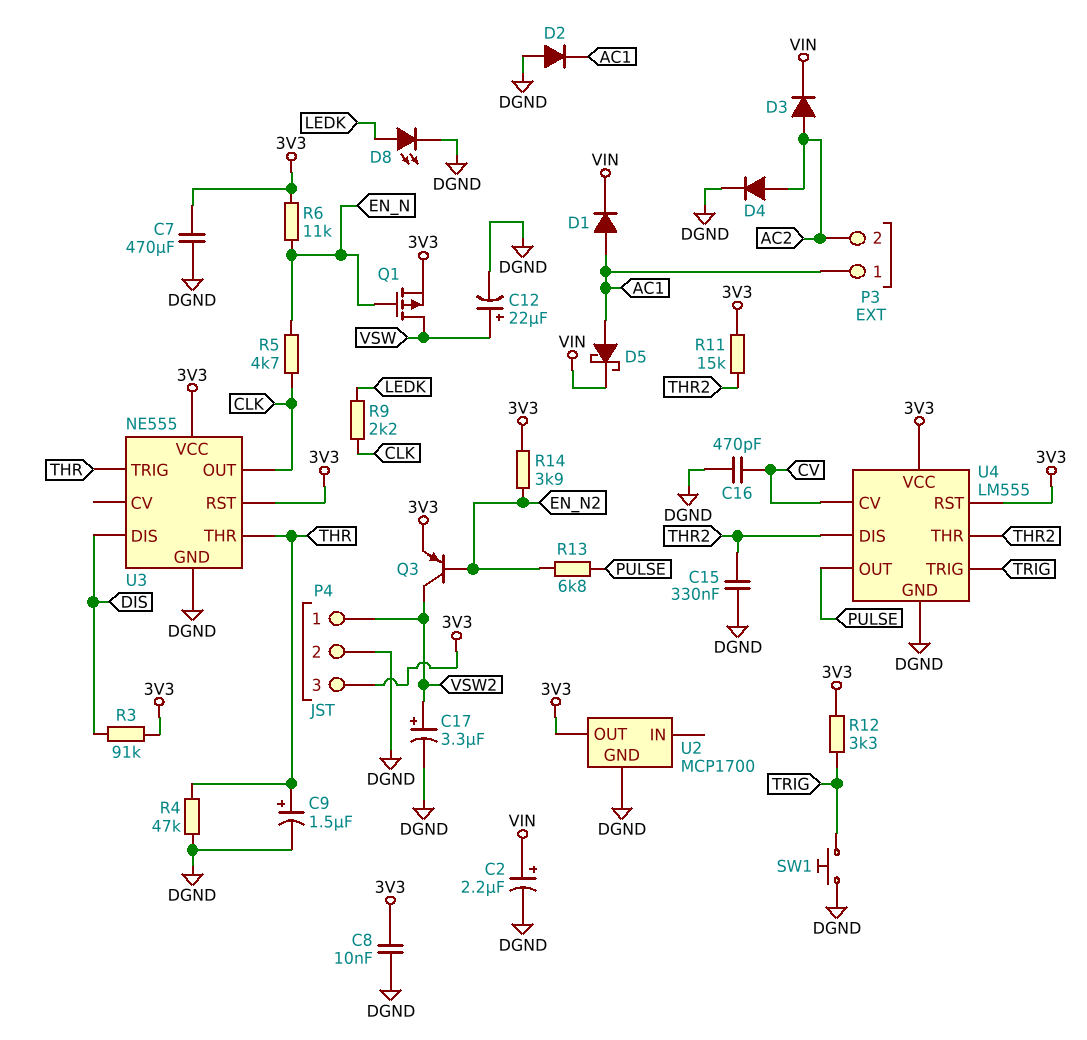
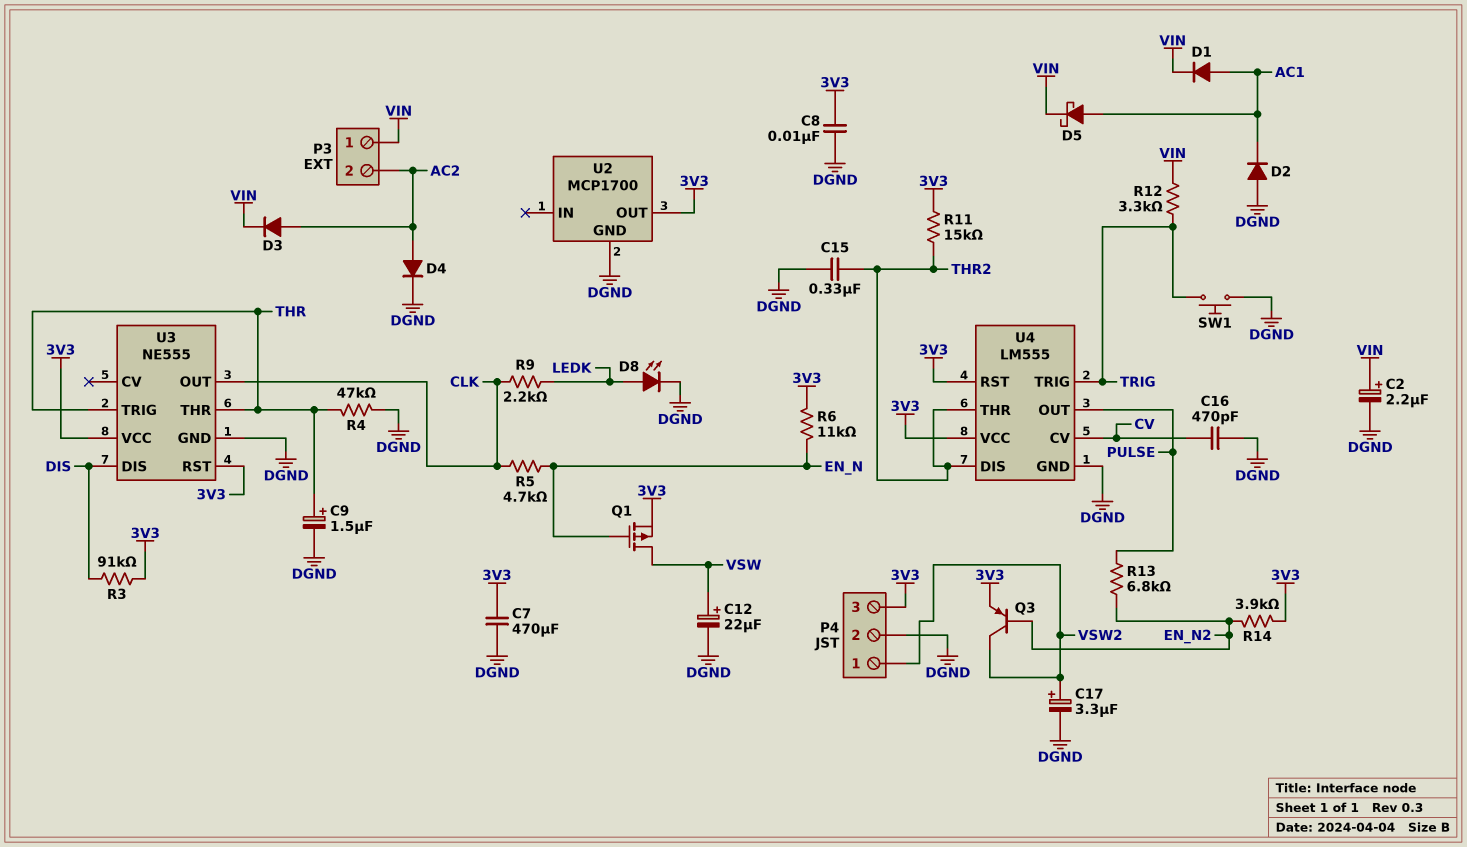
P3 pin 1: AC1 -> VIN
R12: 3.3k (3V3, TRIG) -> 3.3k (TRIG, VIN)

